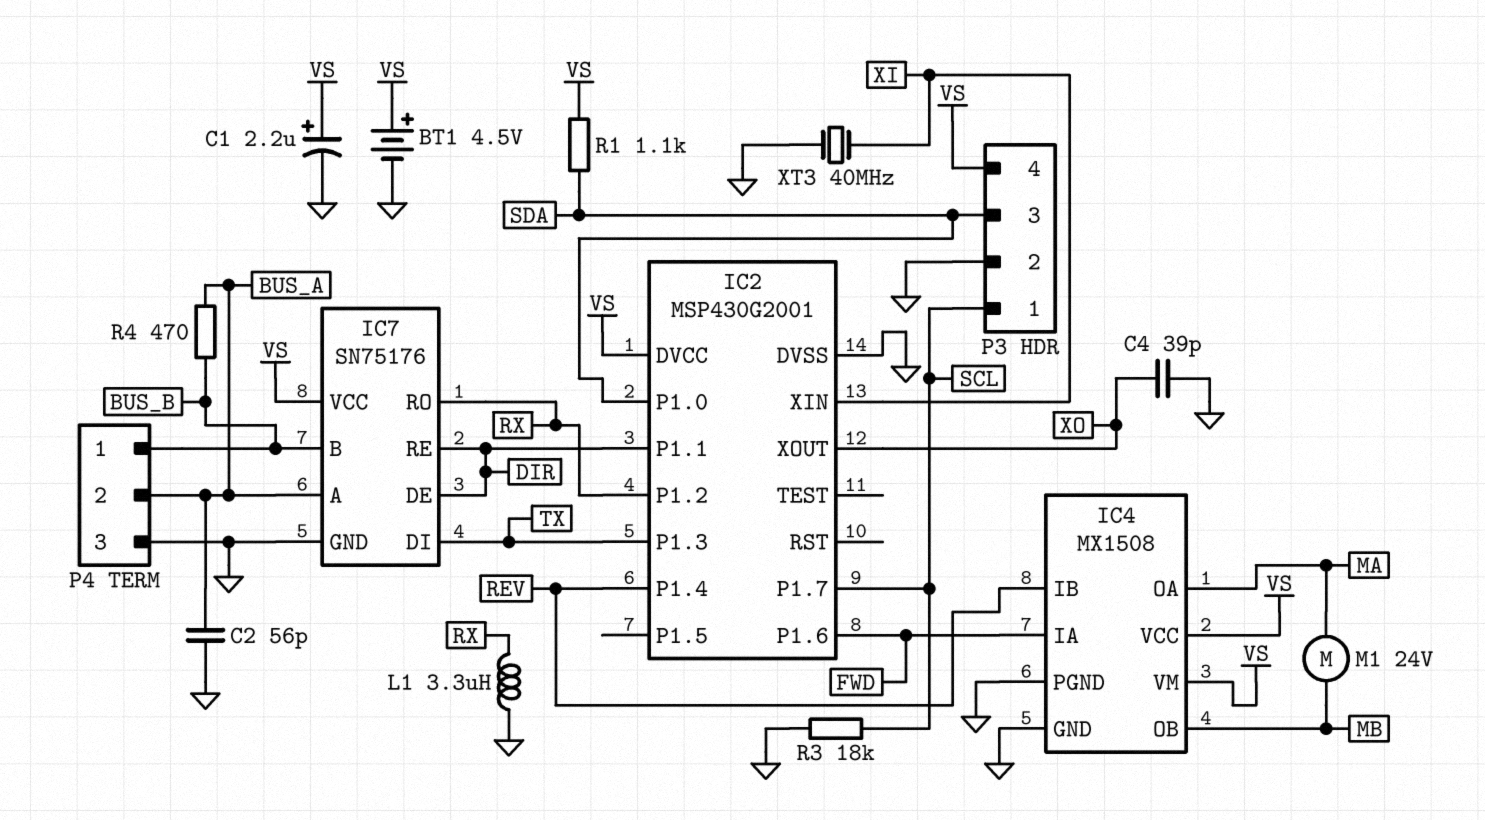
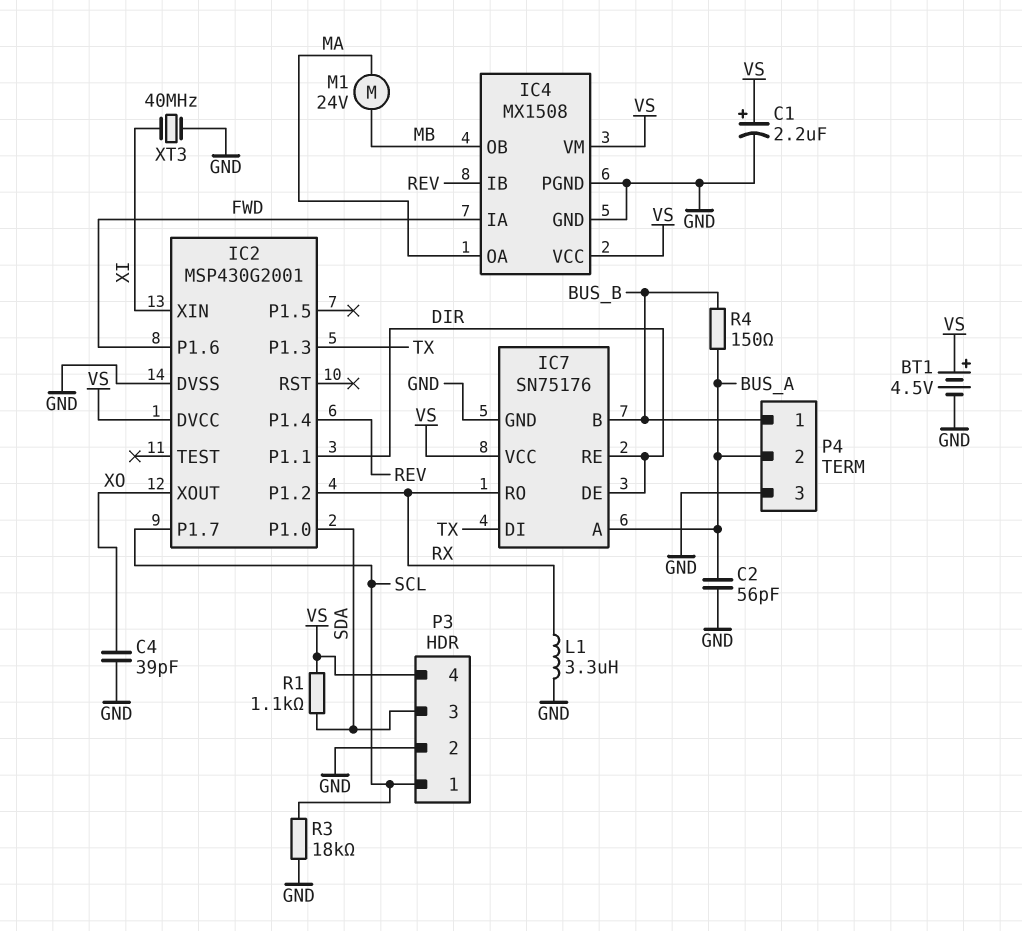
R4: 470 (BUS_A, BUS_B) -> 150 (BUS_A, BUS_B)

